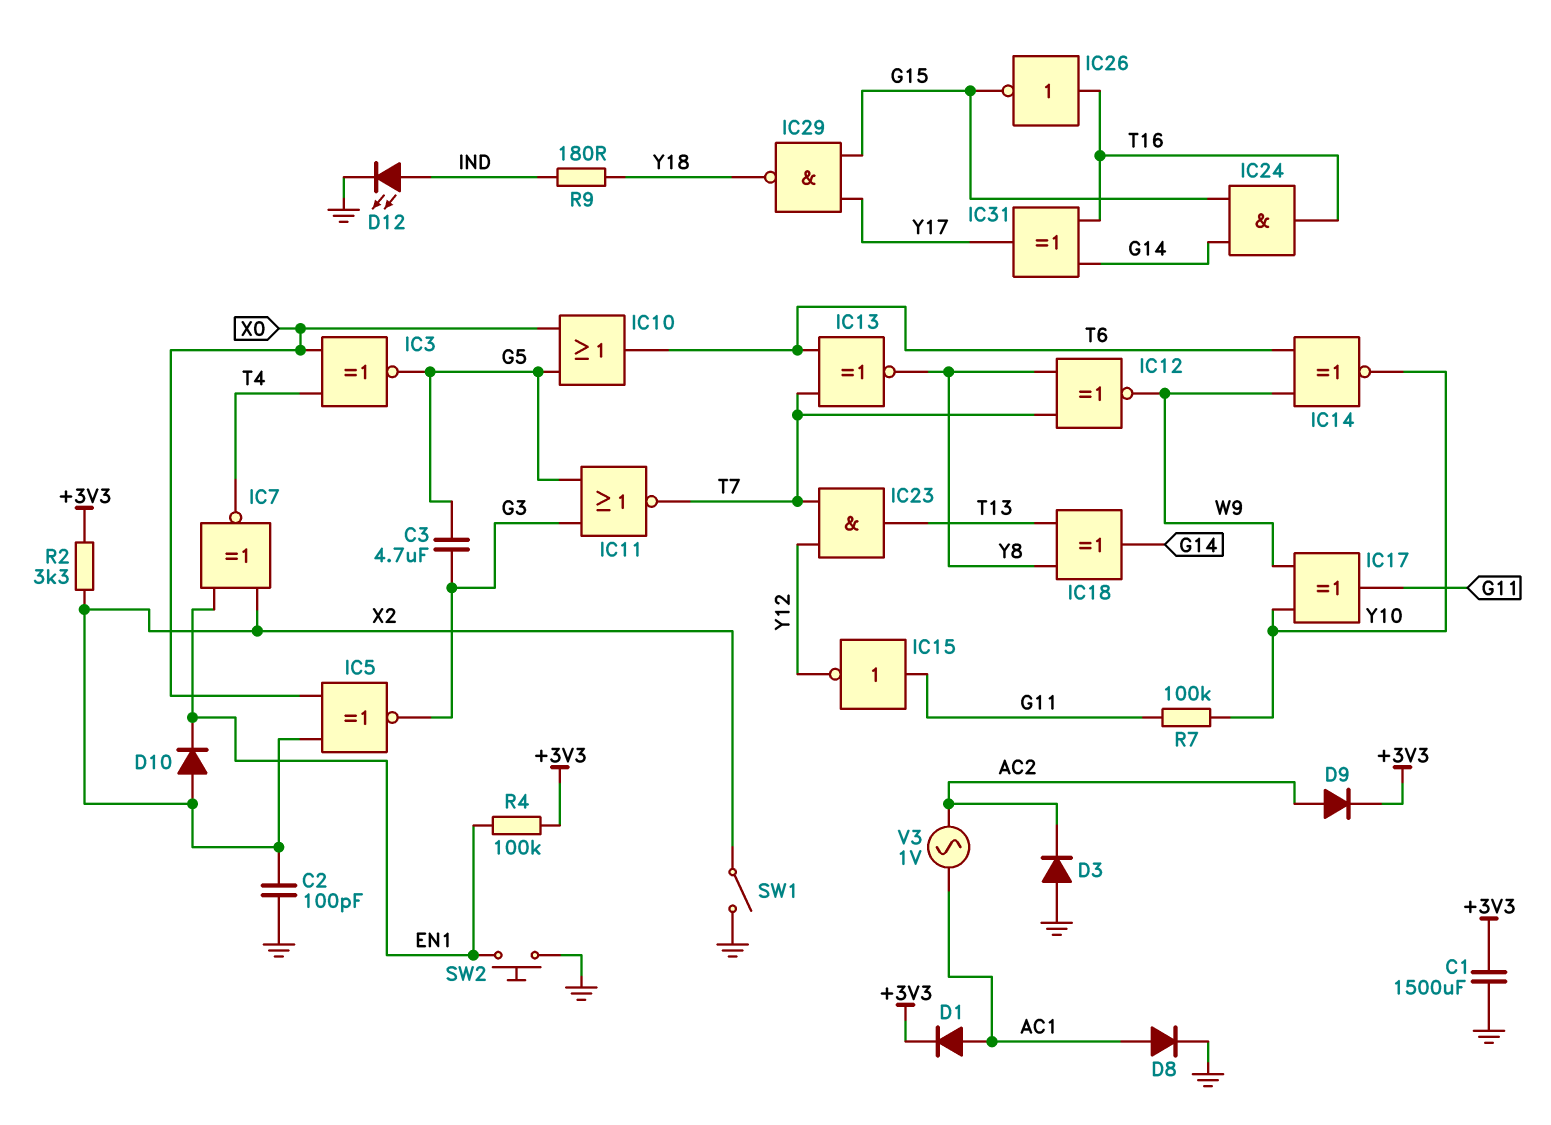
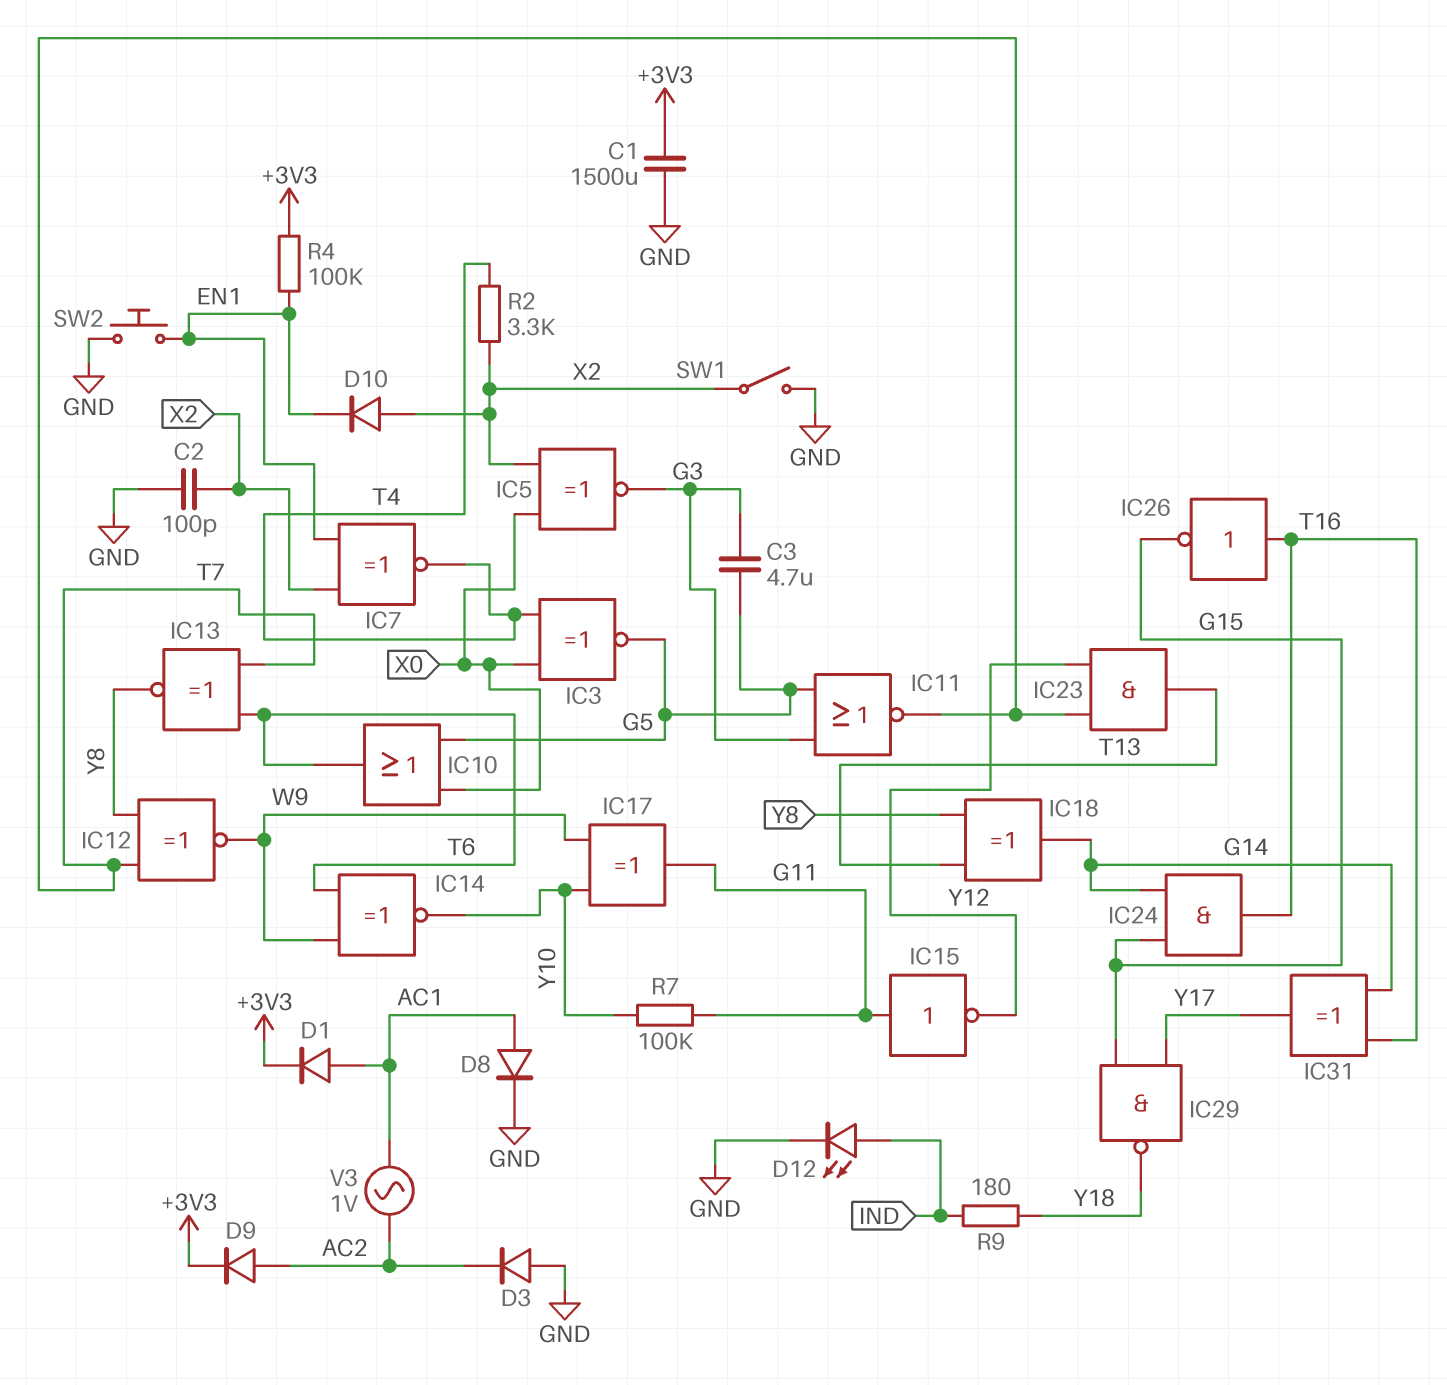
R2: 3.3k (+3V3, X2) -> 3.3k (T4, X2)

